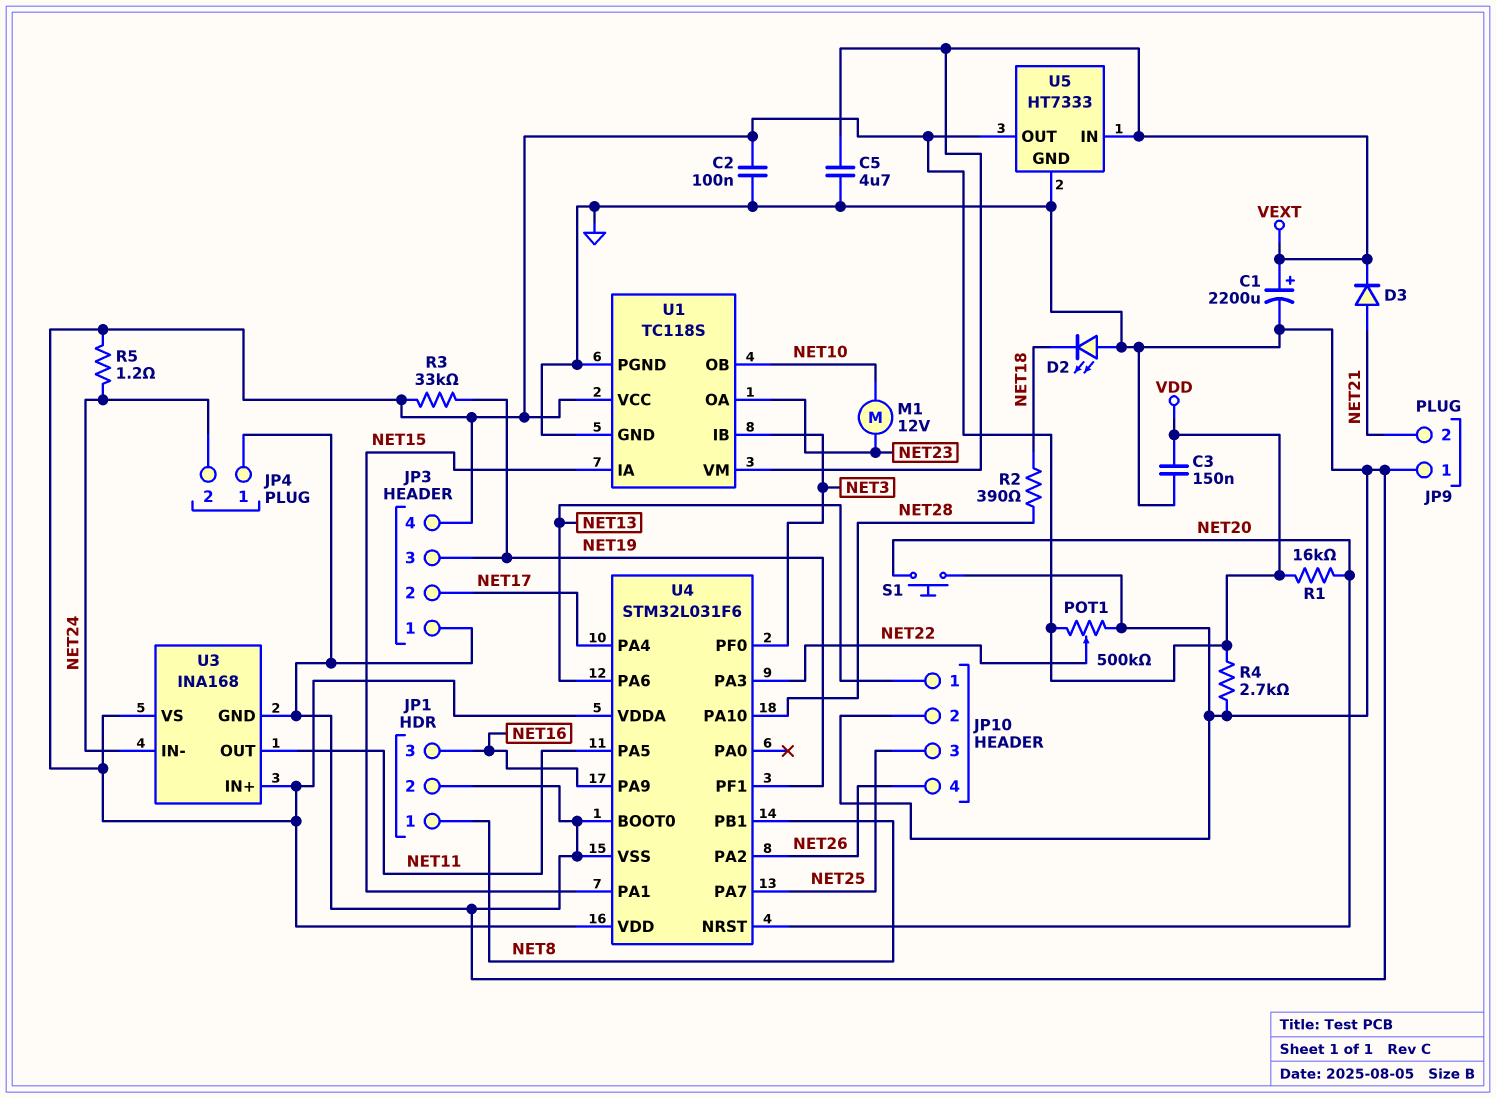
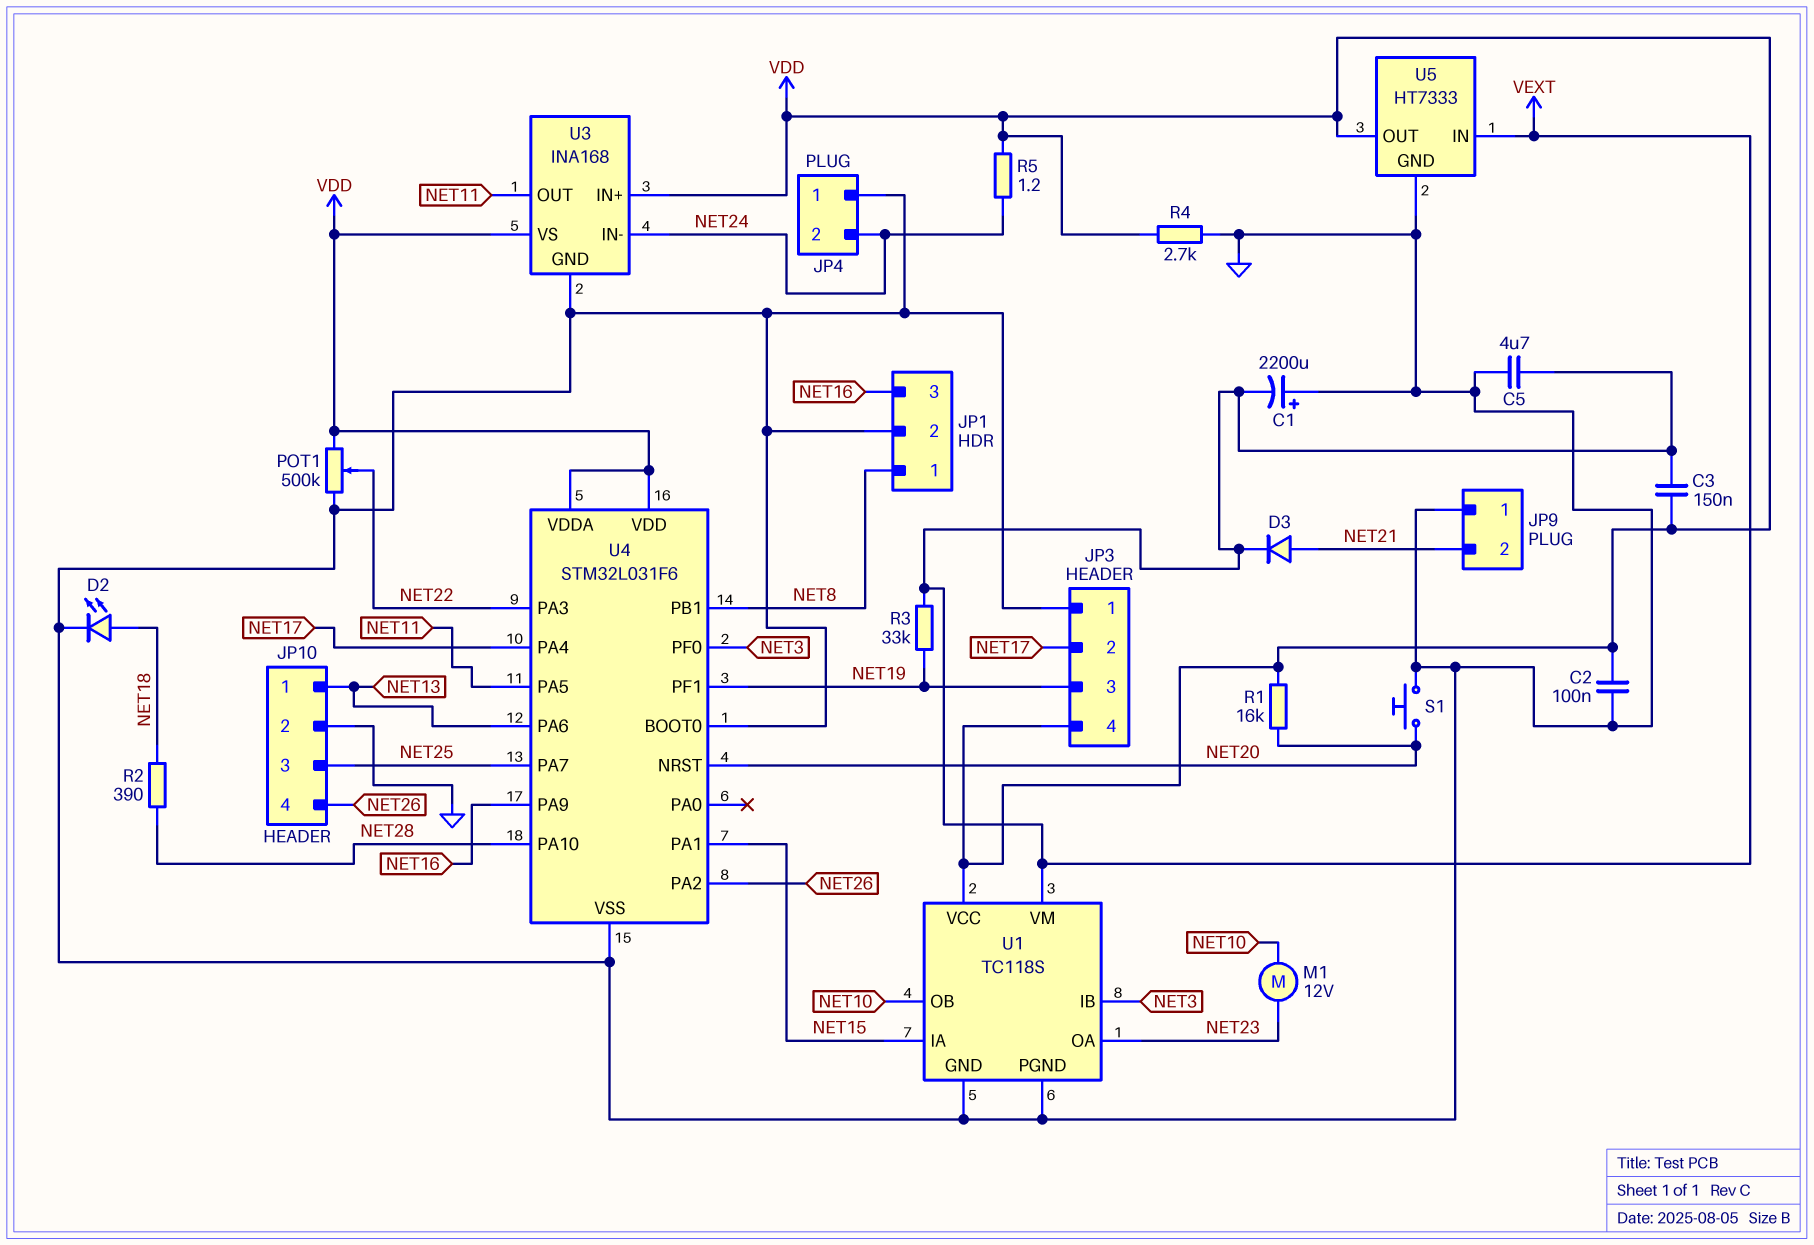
C1: 2200uF (plus VEXT, minus GND) -> 2200uF (plus GND, minus VEXT)
C3: 150nF (GND, VDD) -> 150nF (VDD, VEXT)
D2: LED (A GND, K NET18) -> LED (A NET18, K GND)
R3: 33k (NET19, VDD) -> 33k (NET19, VEXT)

